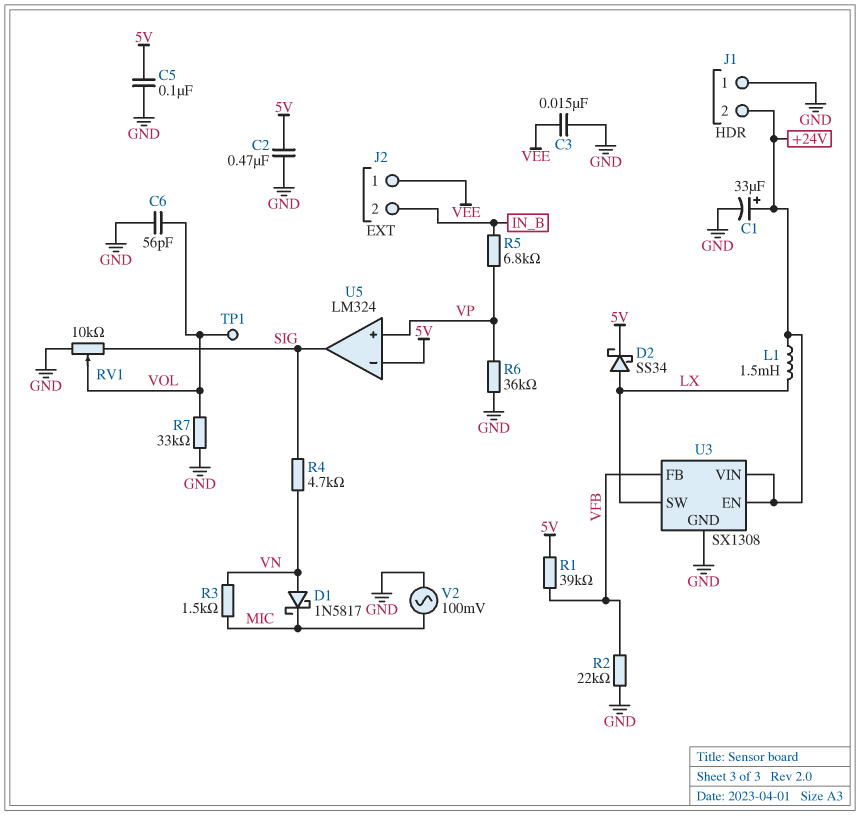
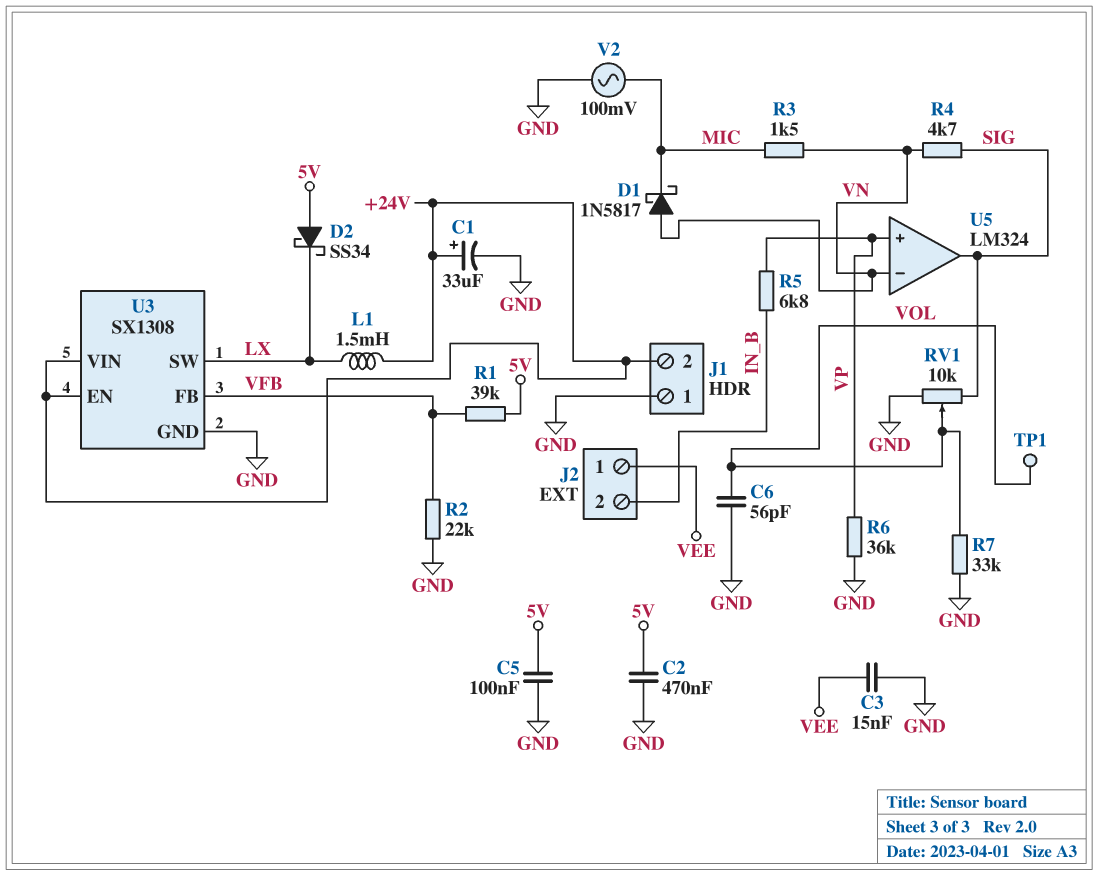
D2: schottky SS34 (A LX, K 5V) -> schottky SS34 (A 5V, K LX)
U5 pin in-: 5V -> VN

